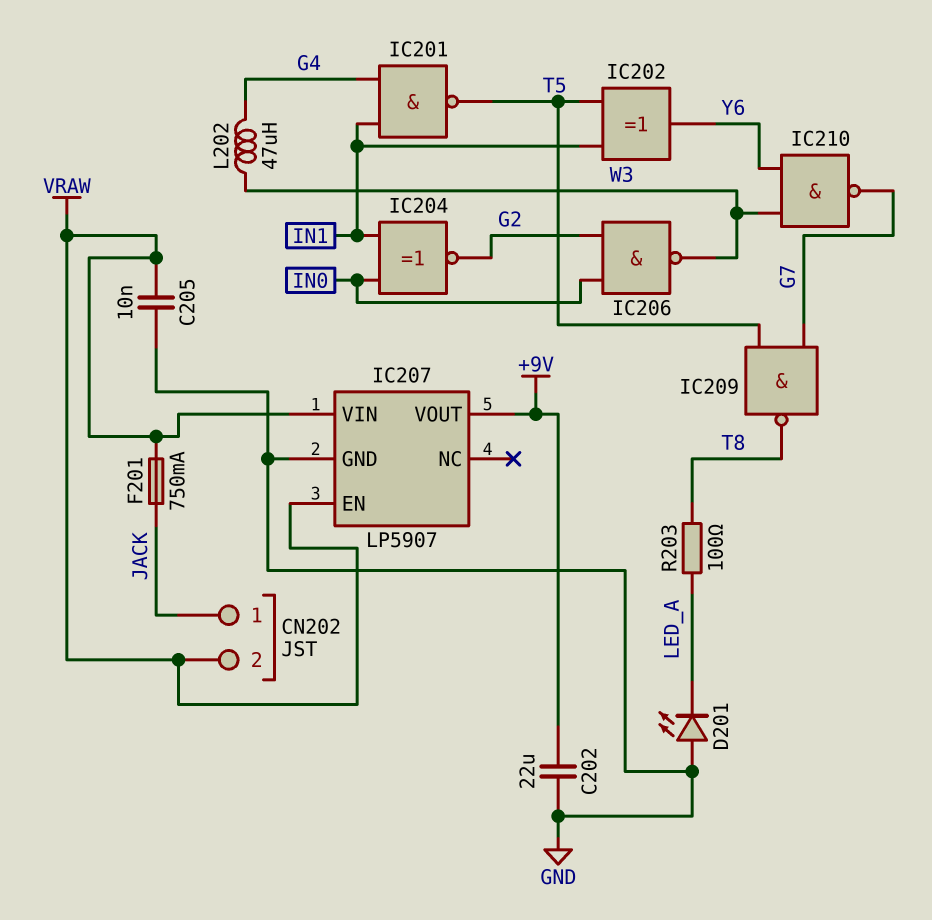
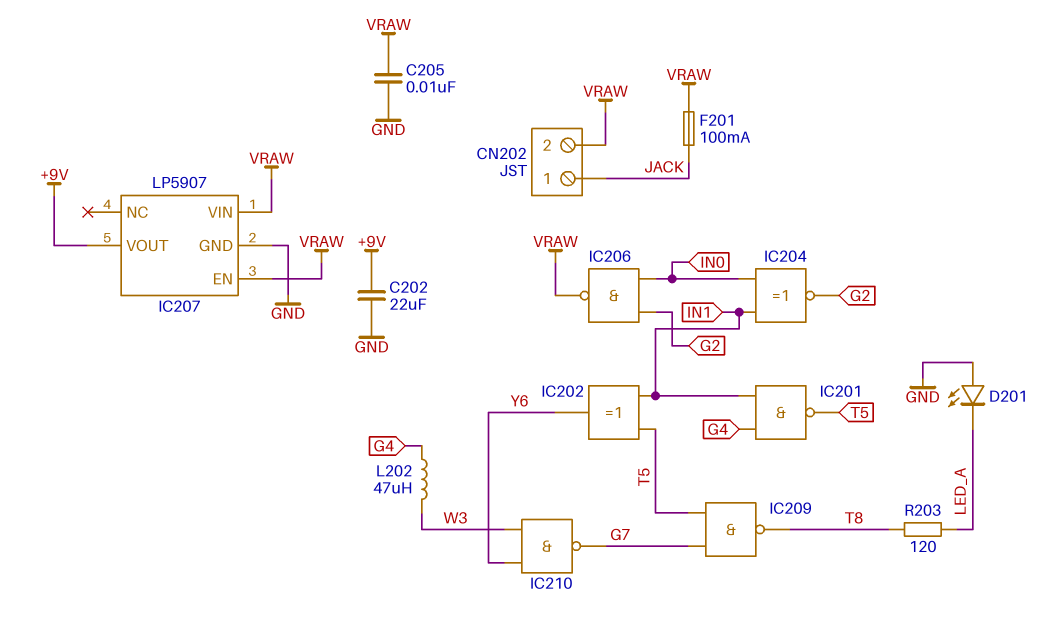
F201: 750mA (JACK, VRAW) -> 100mA (JACK, VRAW)
IC206: NAND (in G2, in IN0, out W3) -> NAND (in G2, in IN0, out VRAW)
R203: 100 (LED_A, T8) -> 120 (LED_A, T8)

